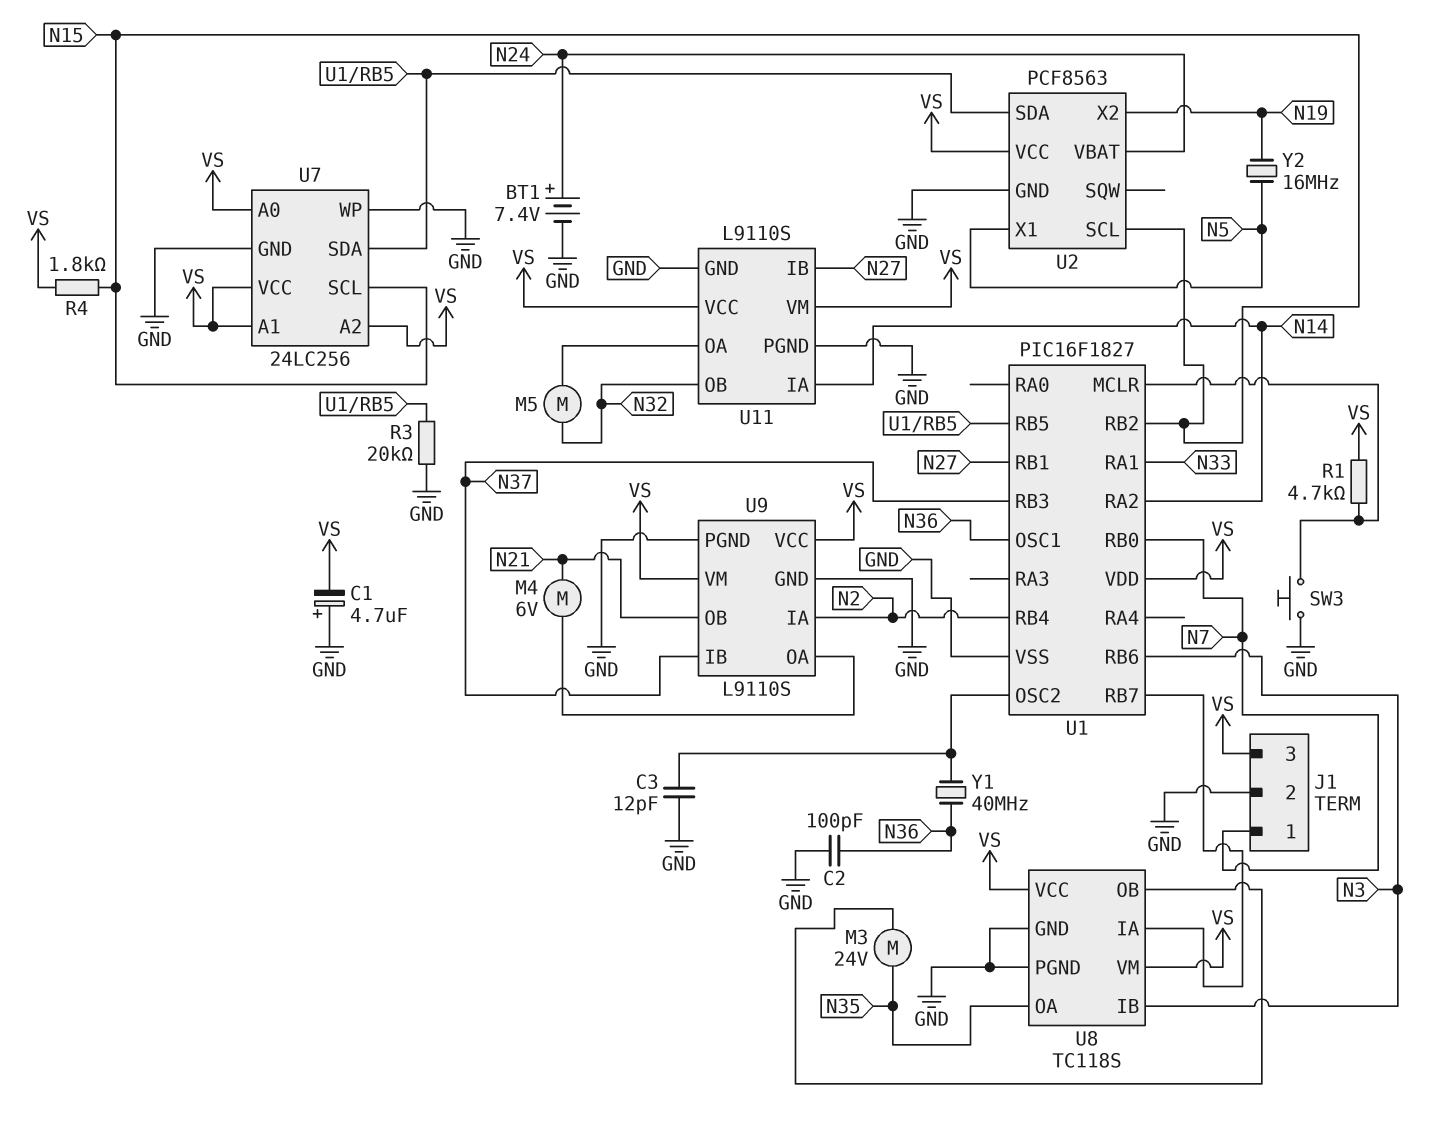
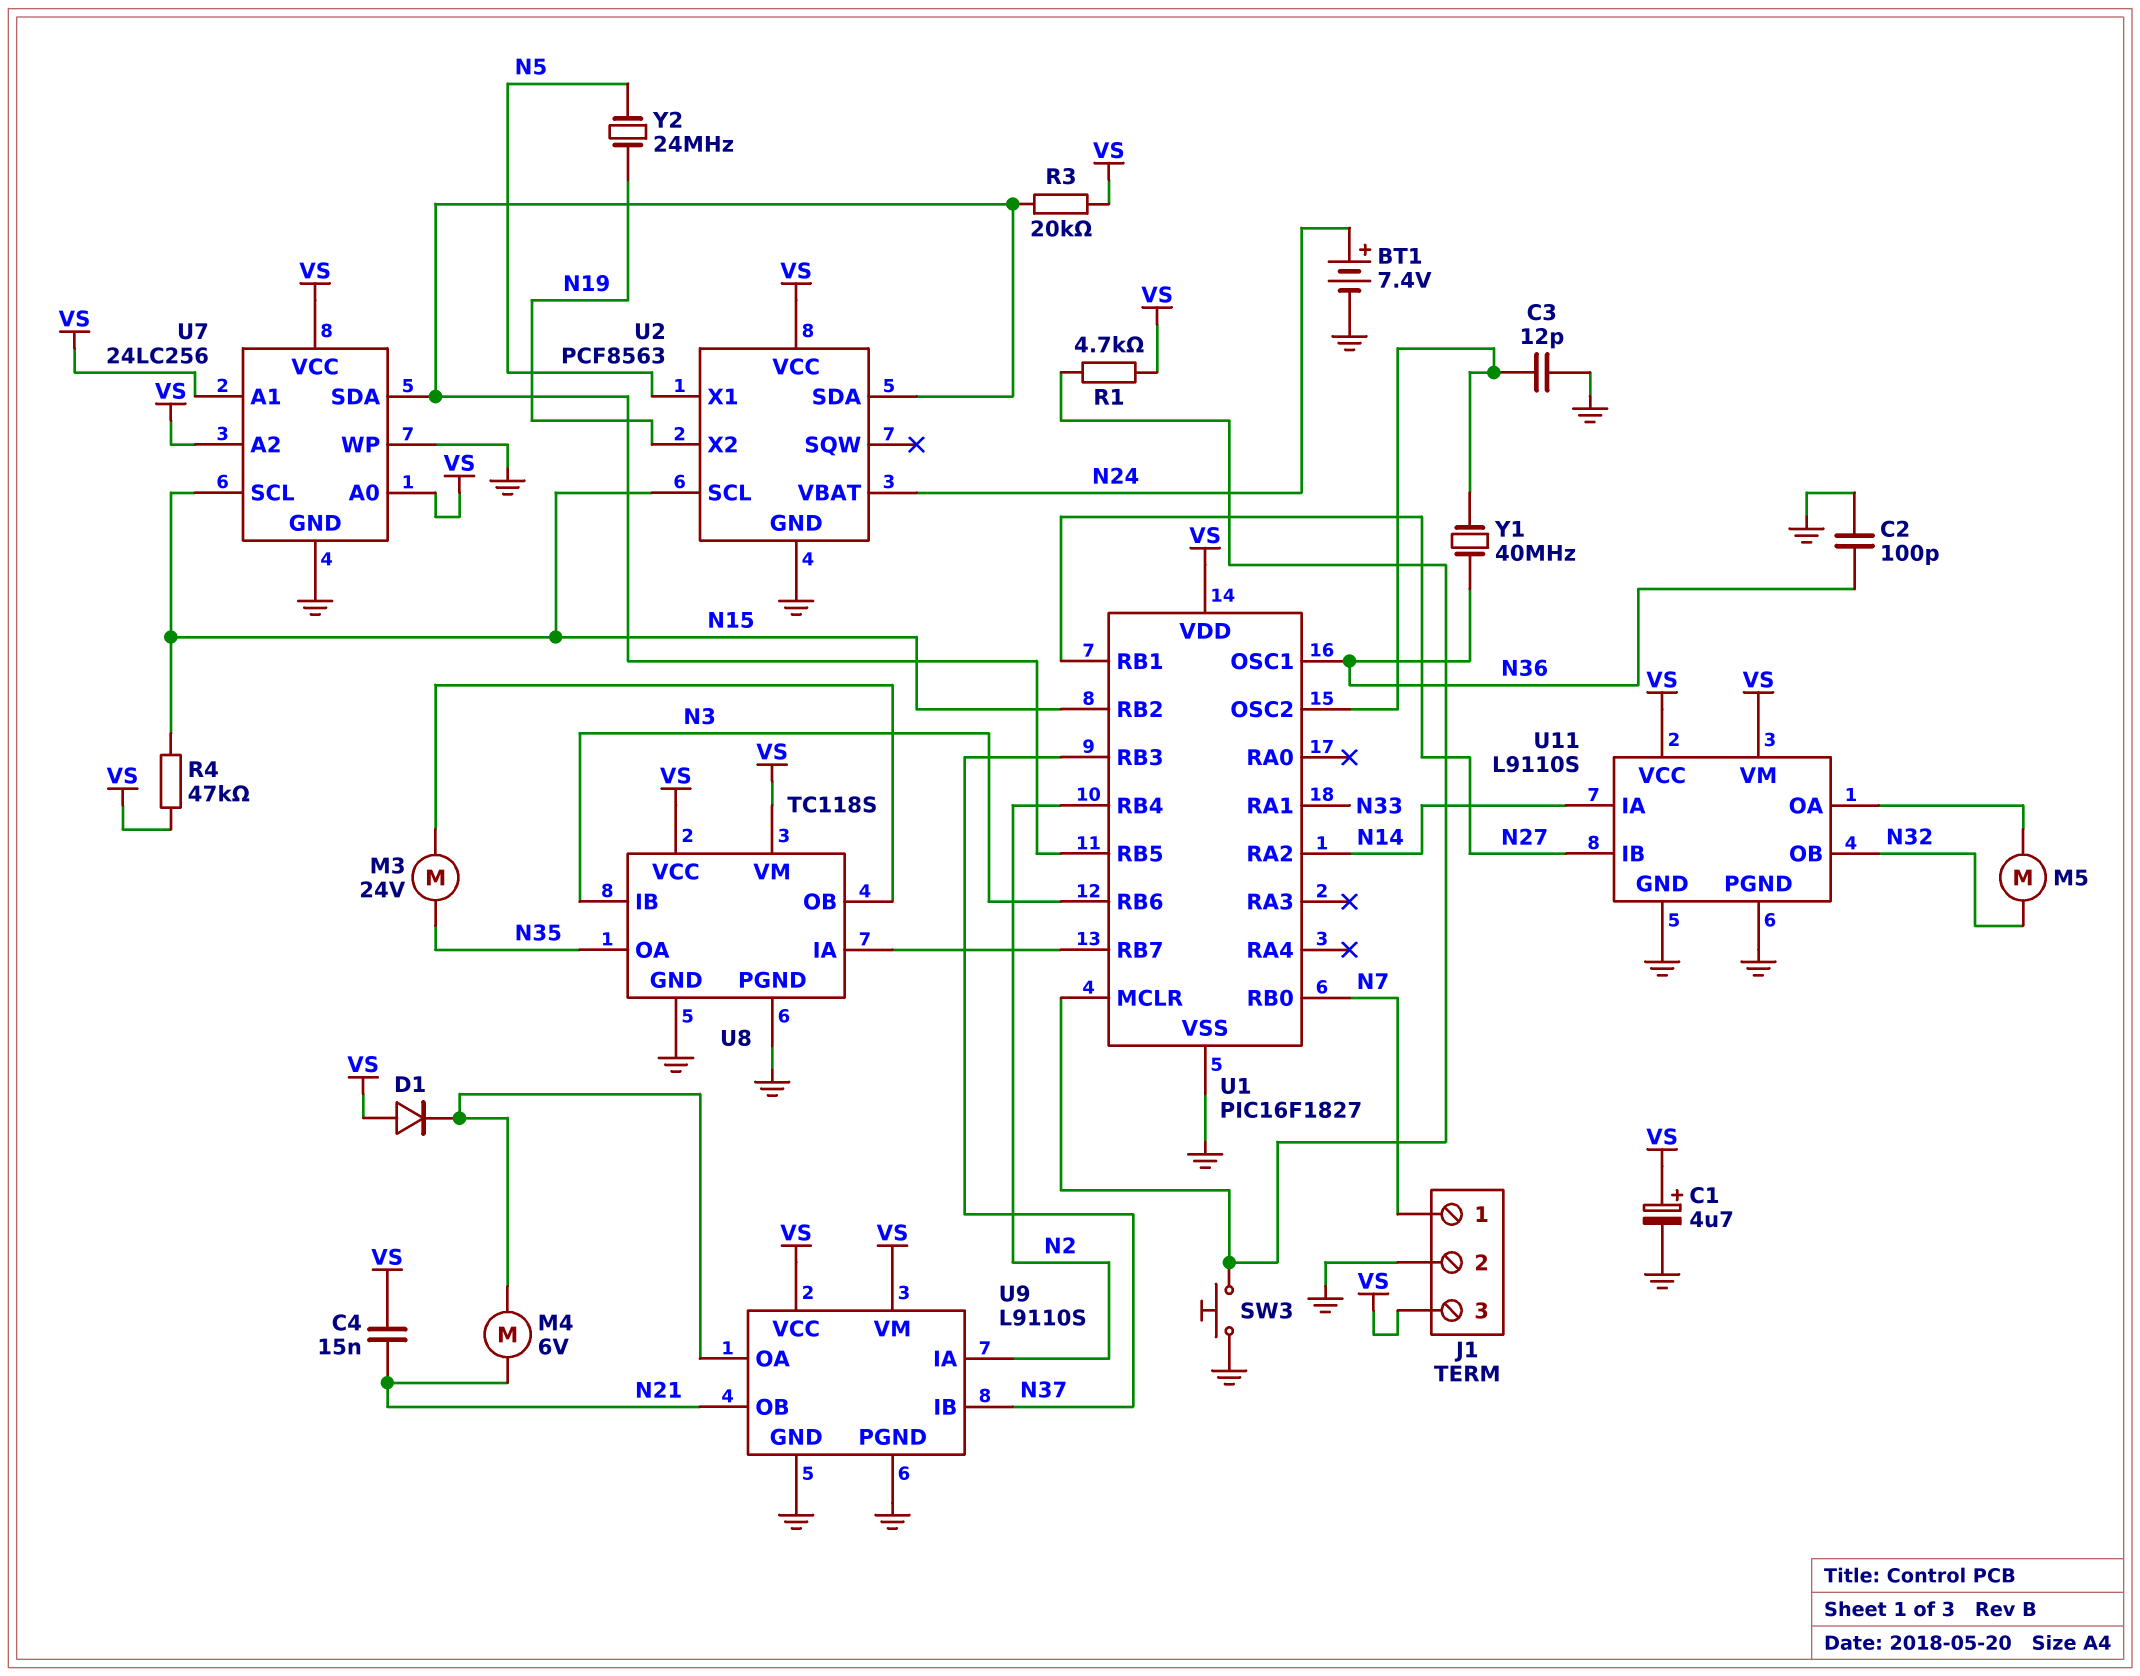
C1: 4.7uF (plus GND, minus VS) -> 4.7uF (plus VS, minus GND)
C4: none -> 15nF (N21, VS)
D1: none -> diode (A VS, K U9/OA)
R3: 20k (GND, U1/RB5) -> 20k (U1/RB5, VS)
R4: 1.8k (N15, VS) -> 47k (N15, VS)
Y2: 16MHz (N5, N19) -> 24MHz (N5, N19)

